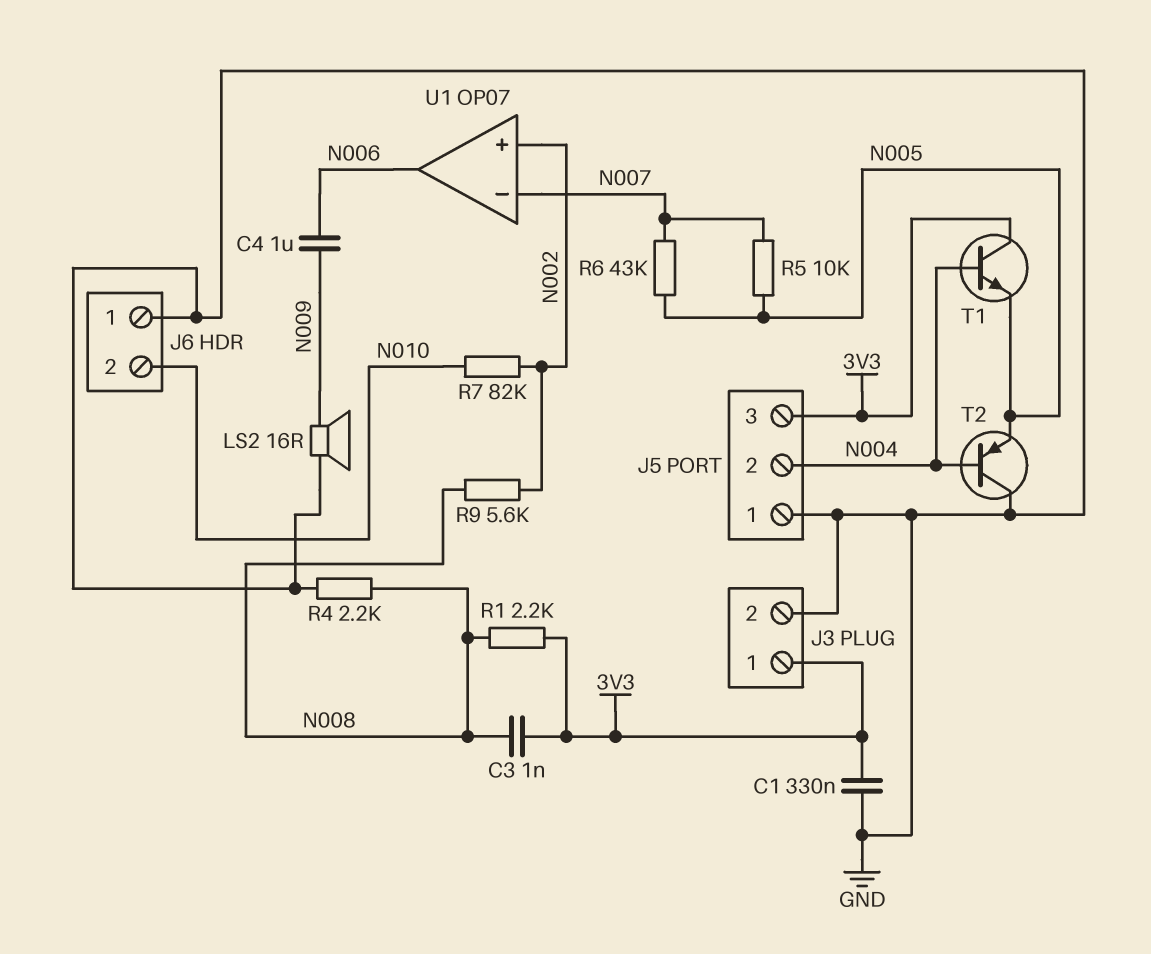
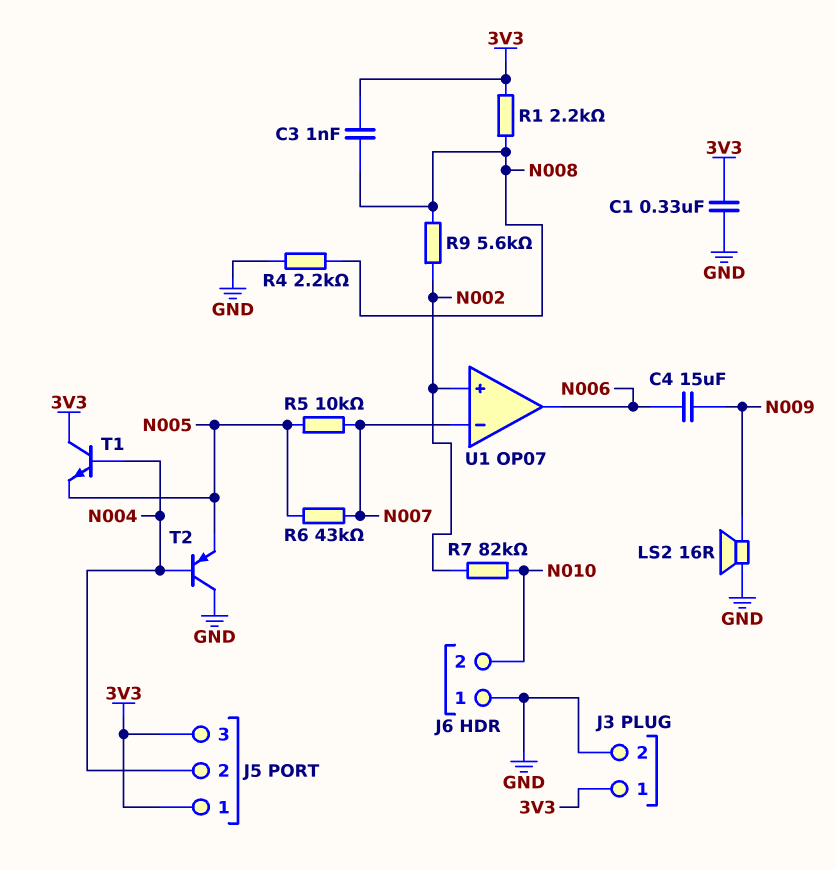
C4: 1uF (N006, N009) -> 15uF (N006, N009)
J5 pin 1: GND -> 3V3

